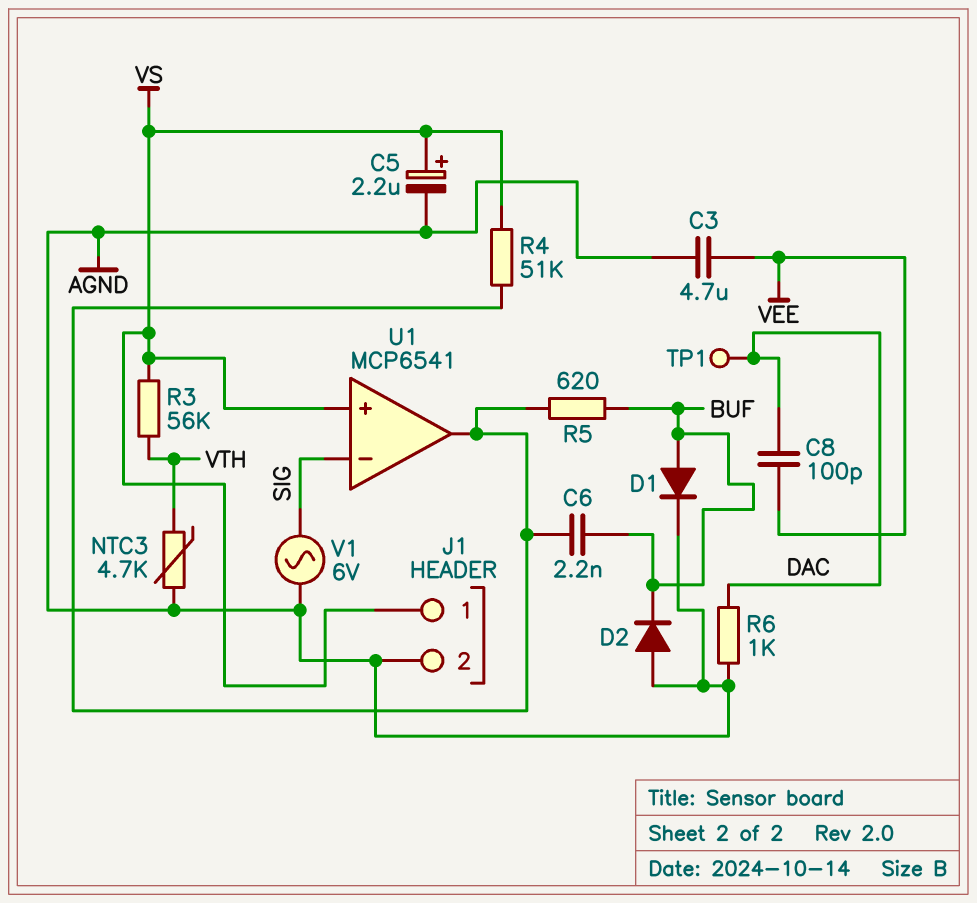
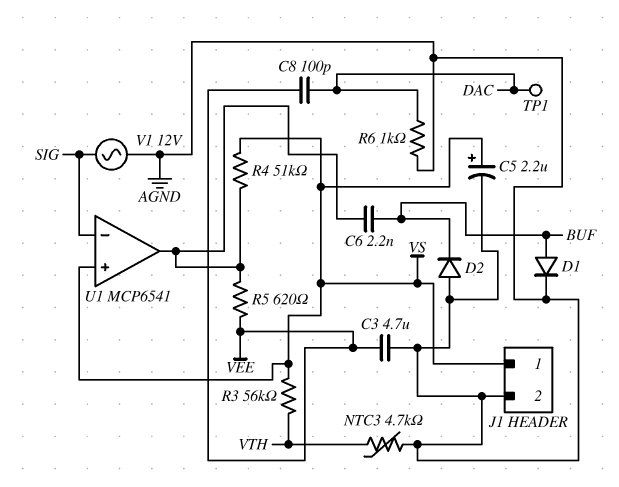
R5: 620 (BUF, U1/out) -> 620 (U1/out, VEE)
V1: AC 6V (AGND, SIG) -> AC 12V (AGND, SIG)

